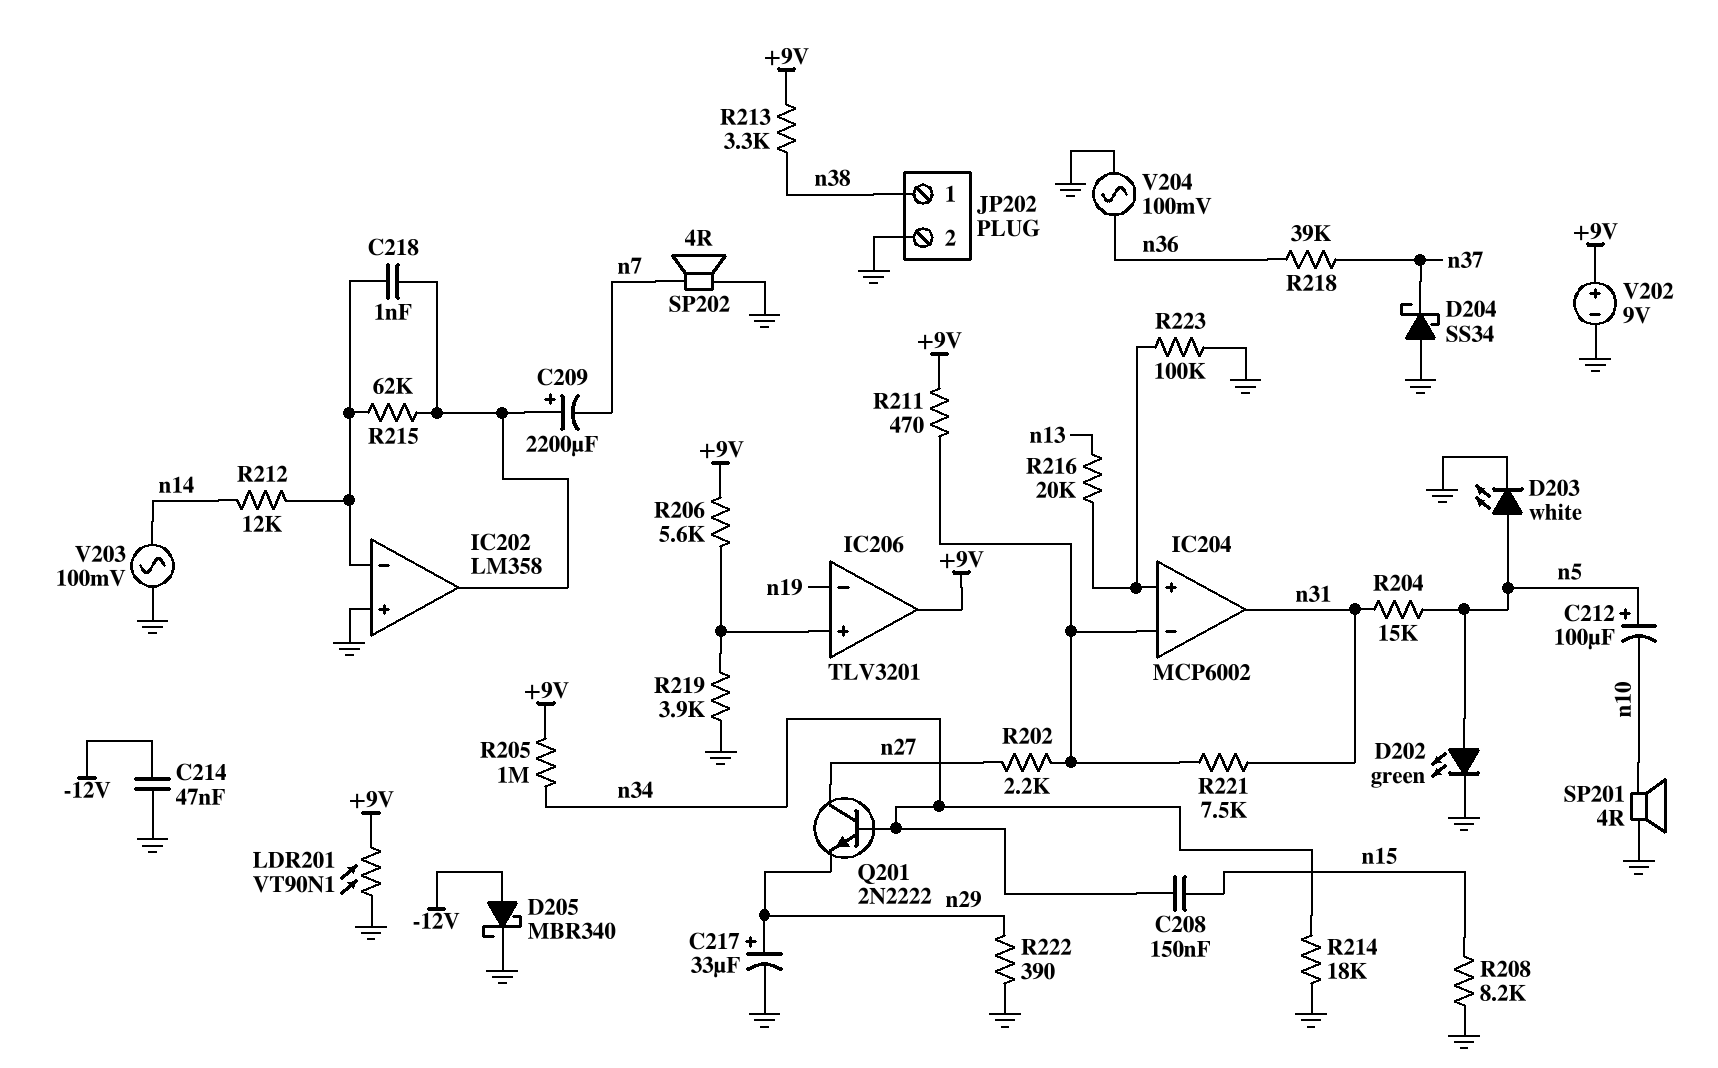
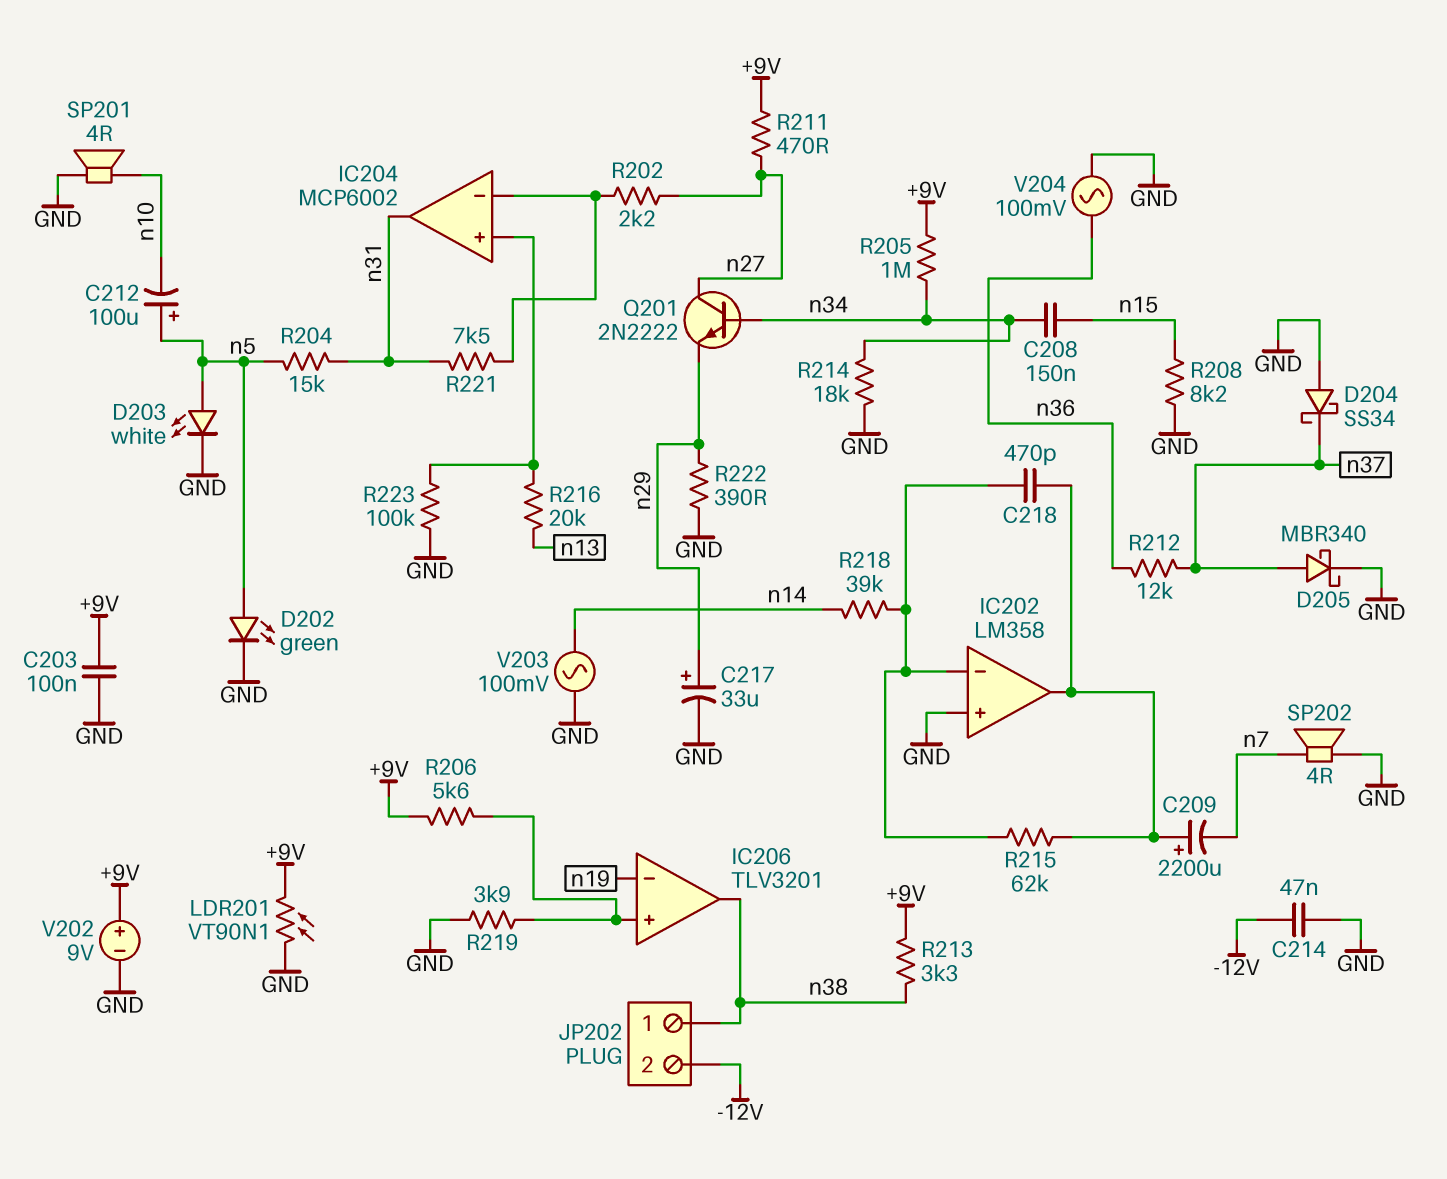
C203: none -> 100nF (+9V, GND)
C218: 1nF (IC202/in-, IC202/out) -> 470pF (IC202/in-, IC202/out)
D205: schottky MBR340 (A -12V, K GND) -> schottky MBR340 (A n37, K GND)
IC206 pin out: +9V -> n38
JP202 pin 2: GND -> -12V
R211: 470 (+9V, IC204/in-) -> 470 (+9V, n27)
R212: 12k (IC202/in-, n14) -> 12k (n36, n37)
R218: 39k (n36, n37) -> 39k (IC202/in-, n14)

